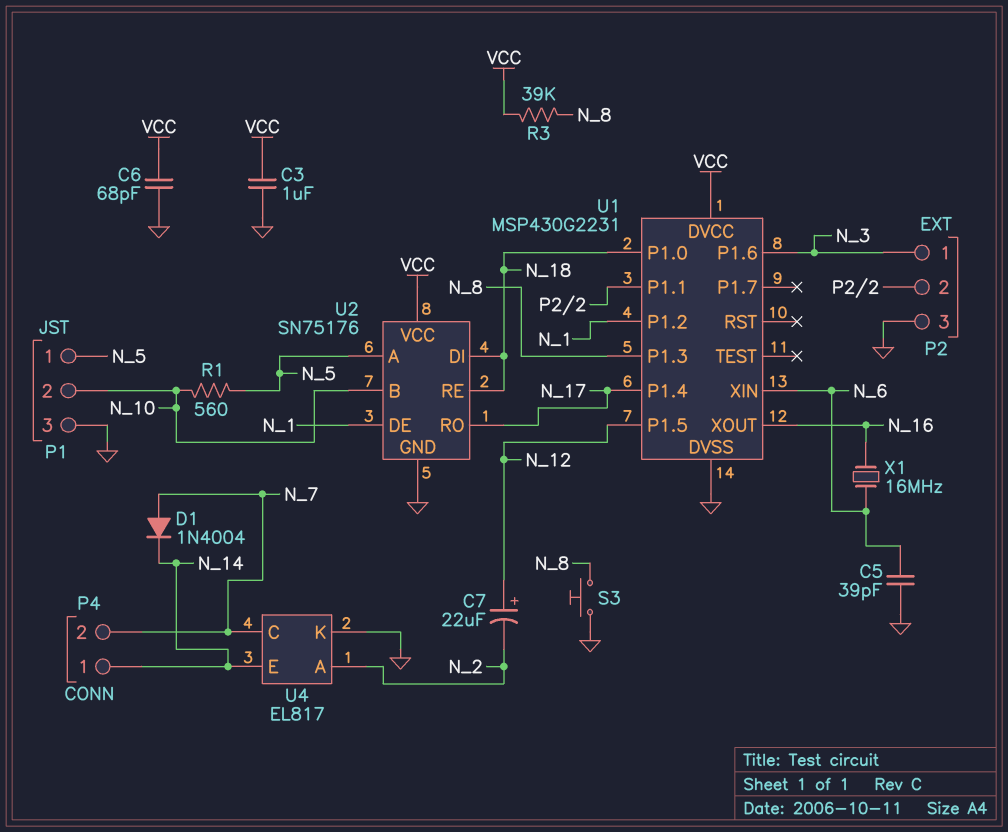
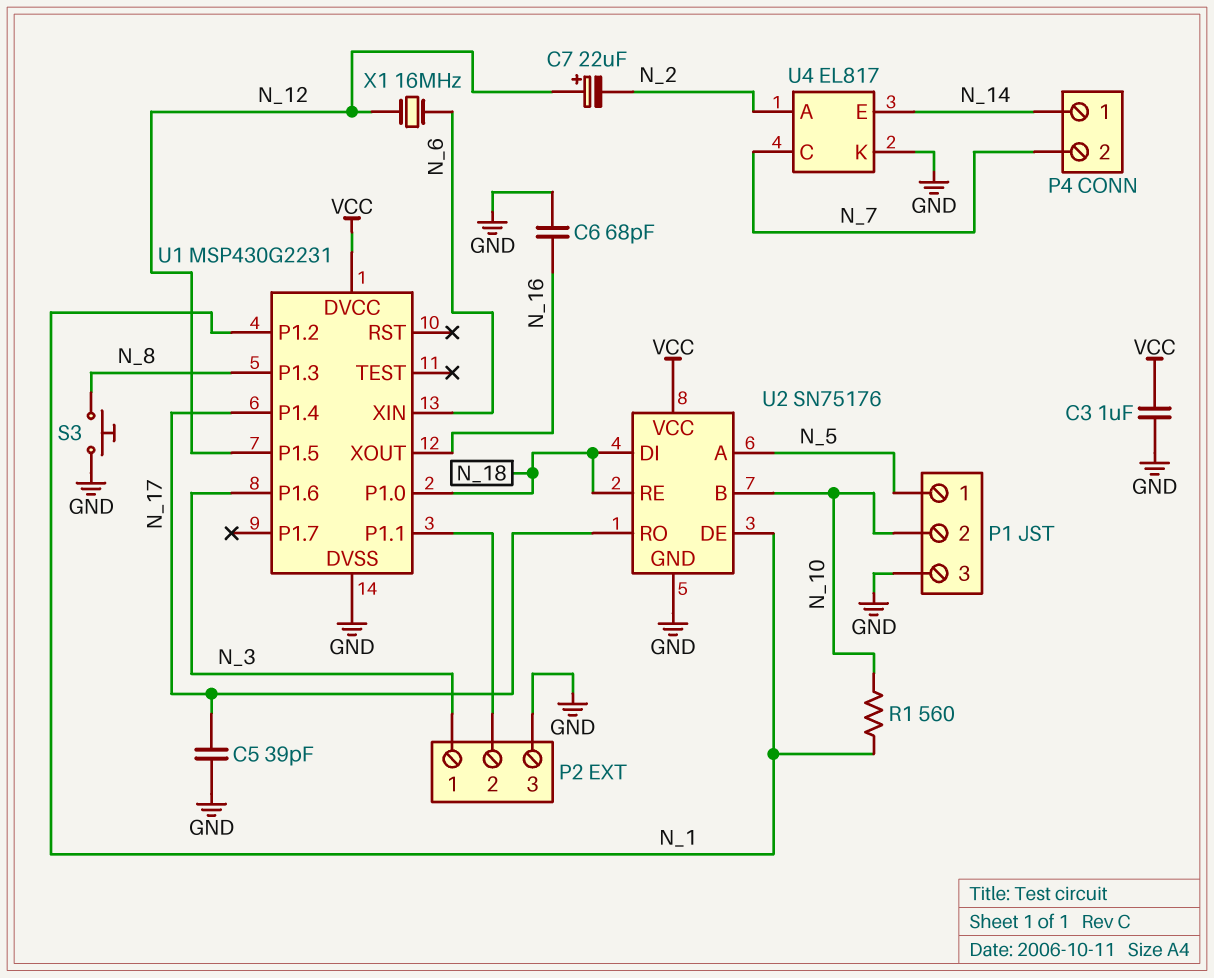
C5: 39pF (GND, N_6) -> 39pF (GND, N_17)
C6: 68pF (GND, VCC) -> 68pF (GND, N_16)
D1: diode 1N4004 (A N_7, K N_14) -> none
R1: 560 (N_5, N_10) -> 560 (N_1, N_10)
R3: 39k (N_8, VCC) -> none
X1: 16MHz (N_6, N_16) -> 16MHz (N_6, N_12)

